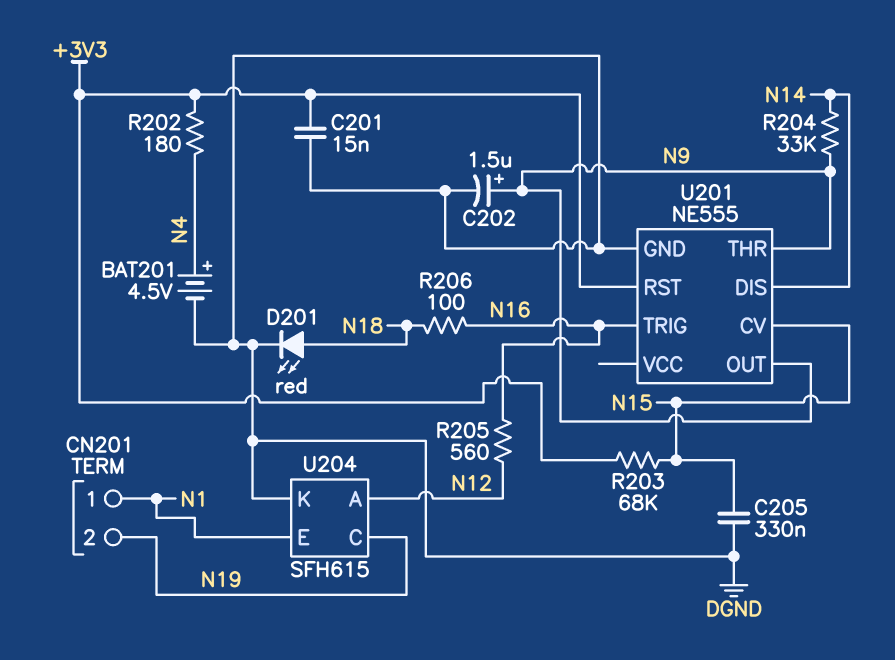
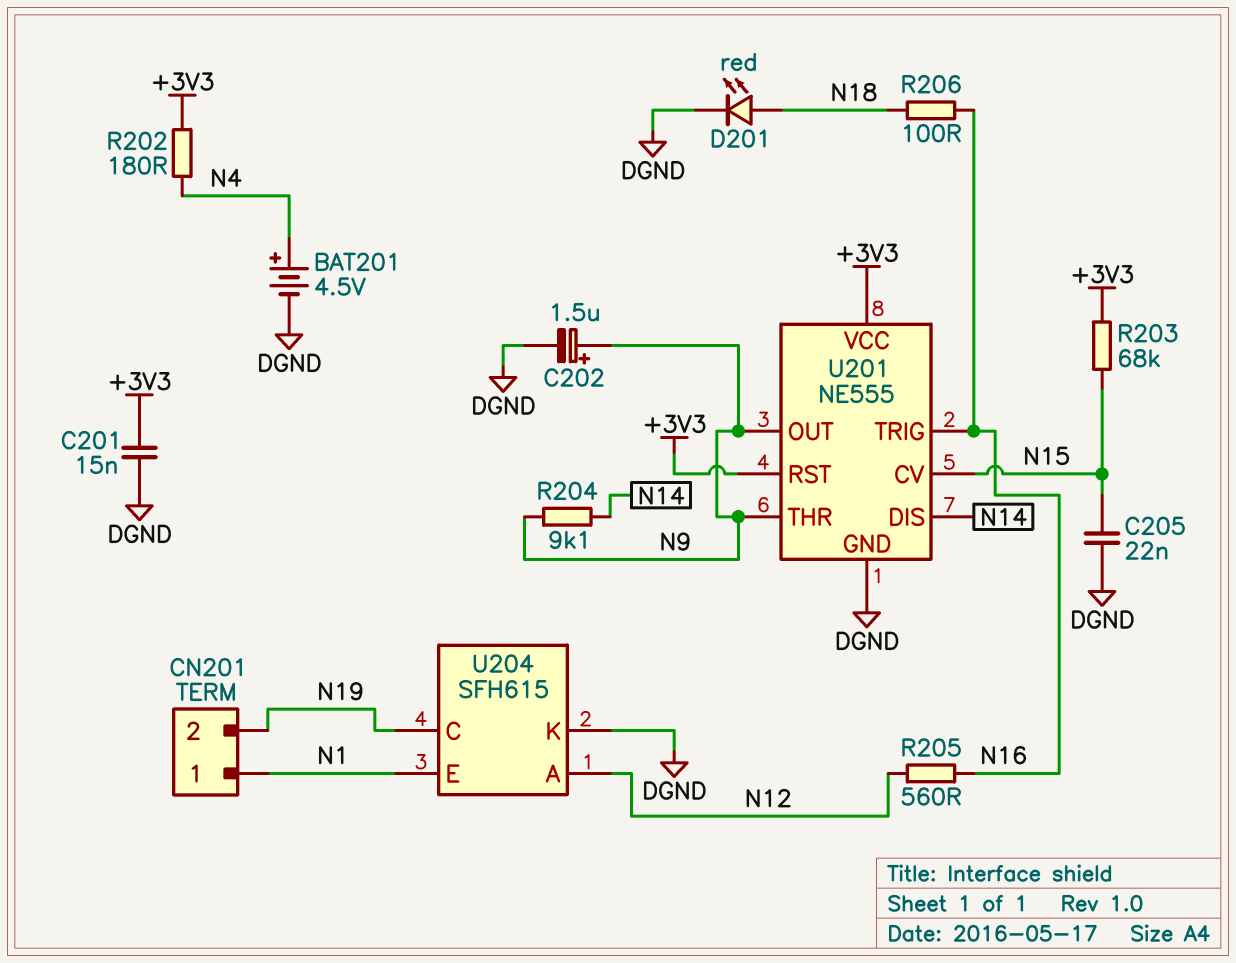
C205: 330nF (DGND, N15) -> 22nF (DGND, N15)
R204: 33k (N9, N14) -> 9.1k (N9, N14)
U201 pin VCC: none -> +3V3

